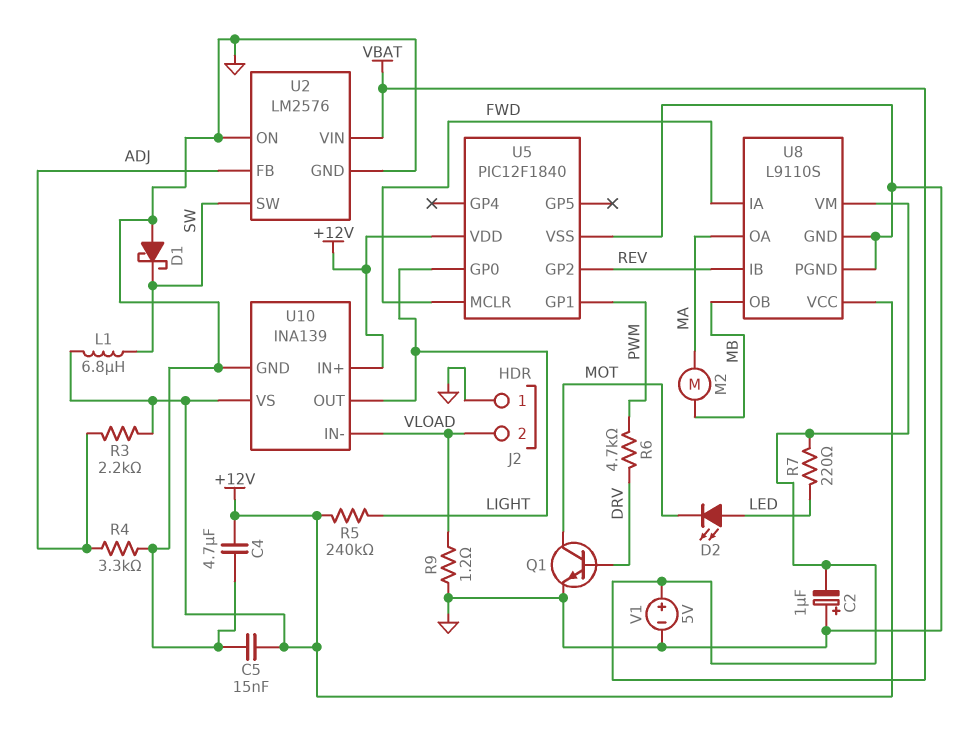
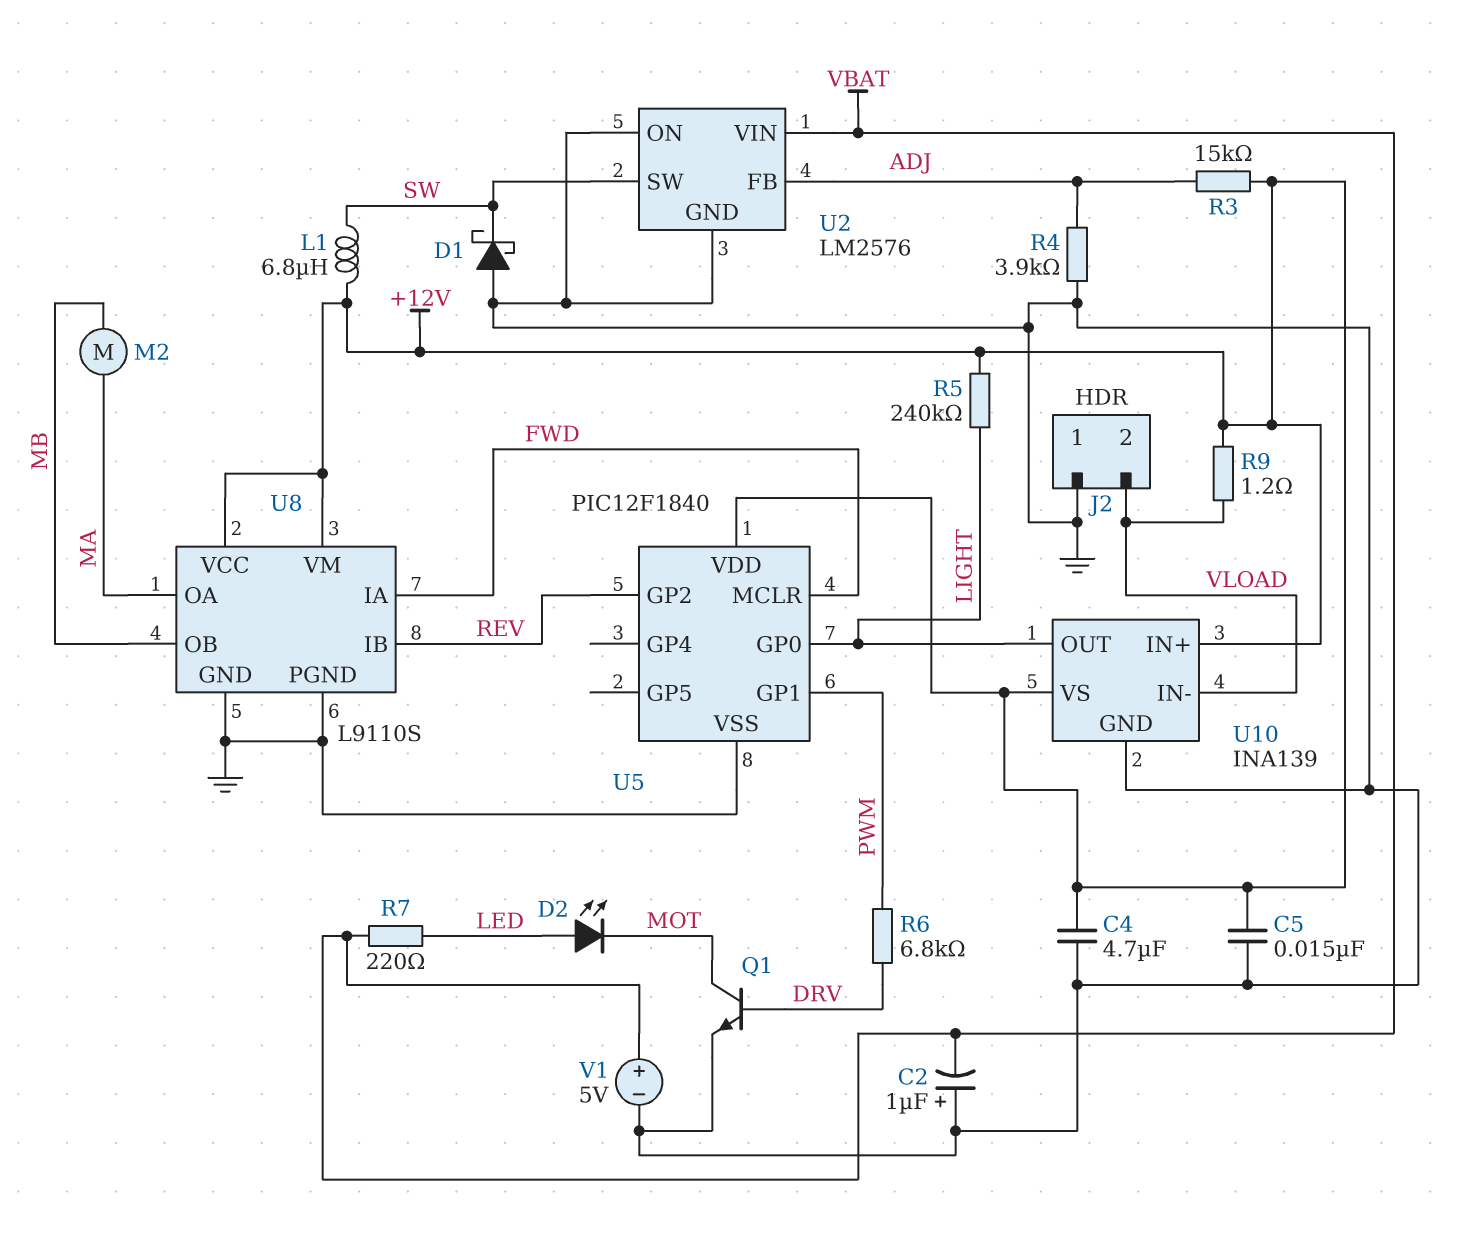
R3: 2.2k (+12V, ADJ) -> 15k (+12V, ADJ)
R4: 3.3k (ADJ, GND) -> 3.9k (ADJ, GND)
R6: 4.7k (DRV, PWM) -> 6.8k (DRV, PWM)
R9: 1.2 (GND, VLOAD) -> 1.2 (+12V, VLOAD)
U8 pin VM: VBAT -> +12V

